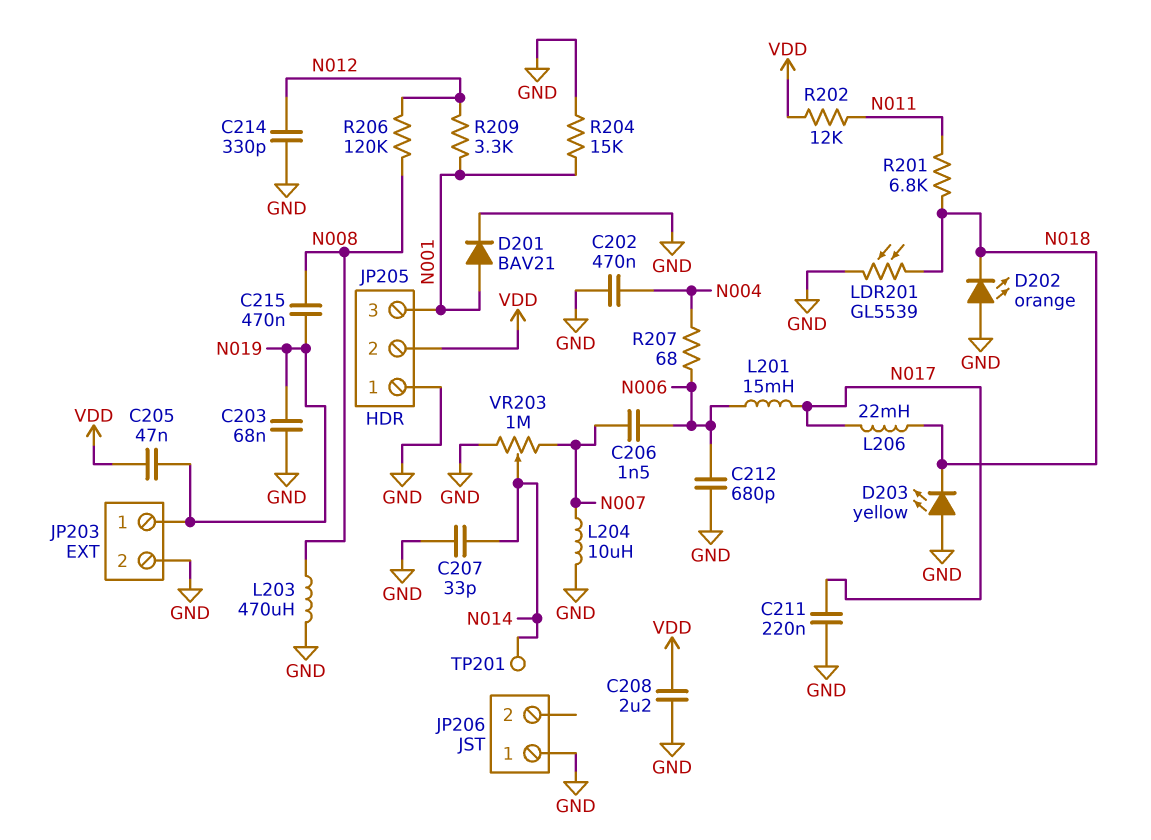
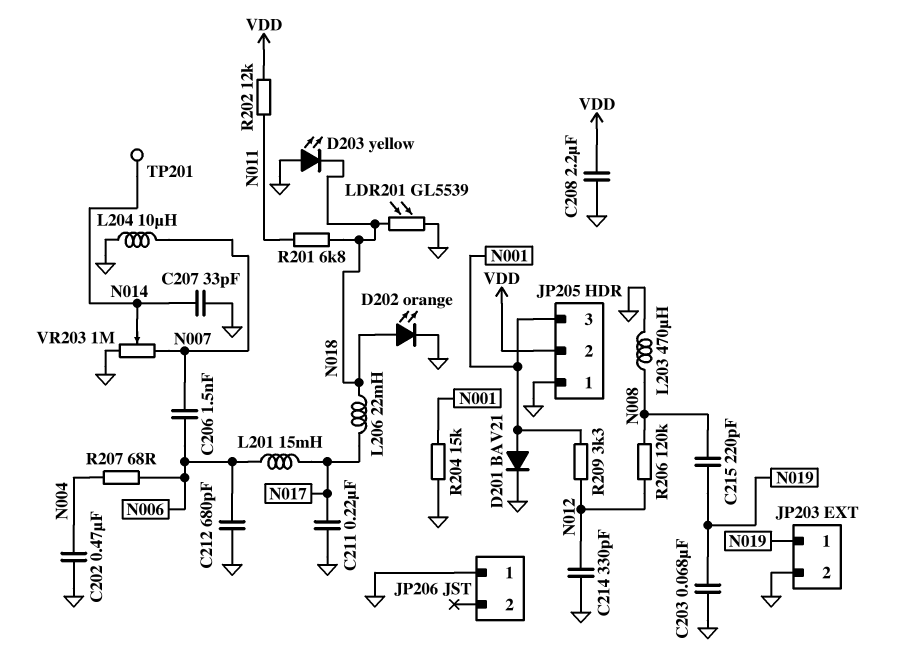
C205: 47nF (N019, VDD) -> none
C215: 470nF (N008, N019) -> 220pF (N008, N019)
D202: LED orange (A GND, K N018) -> LED orange (A N018, K GND)

